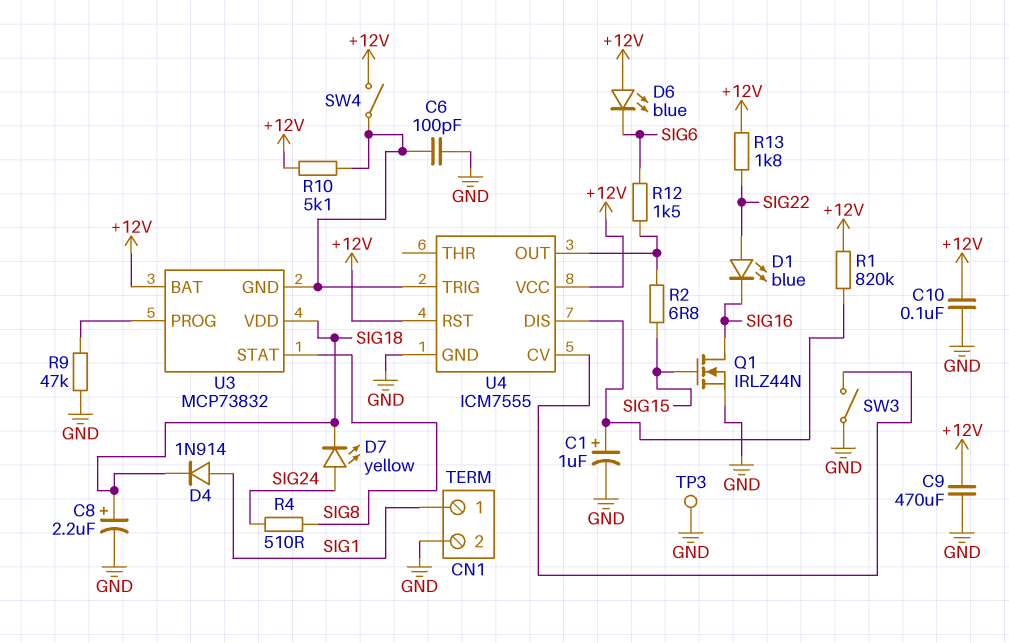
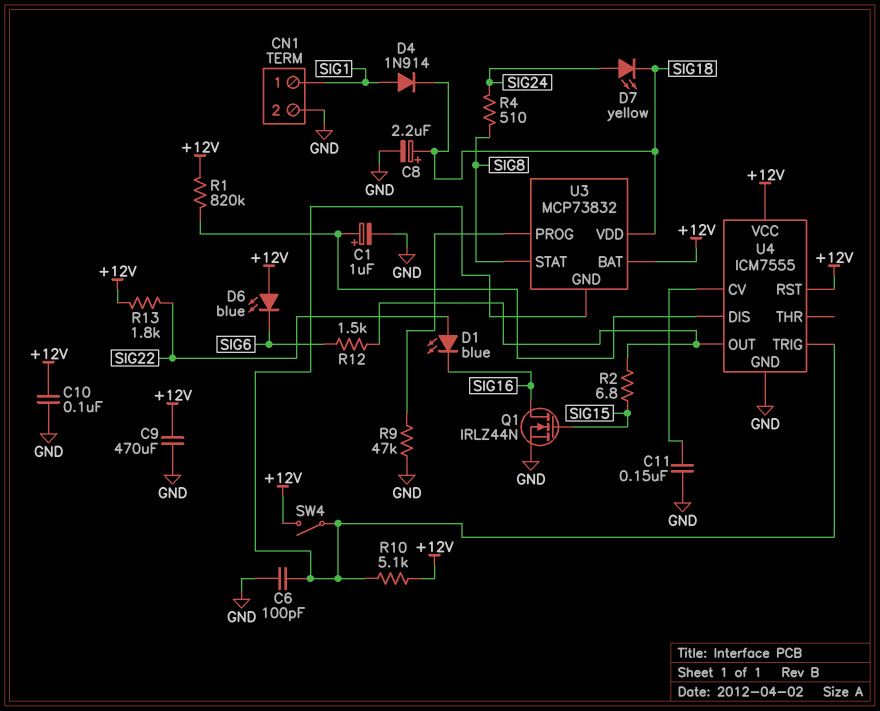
C11: none -> 150nF (GND, U4/CV)
SW3: switch (GND, U4/CV) -> none
TP3: test point (GND) -> none

